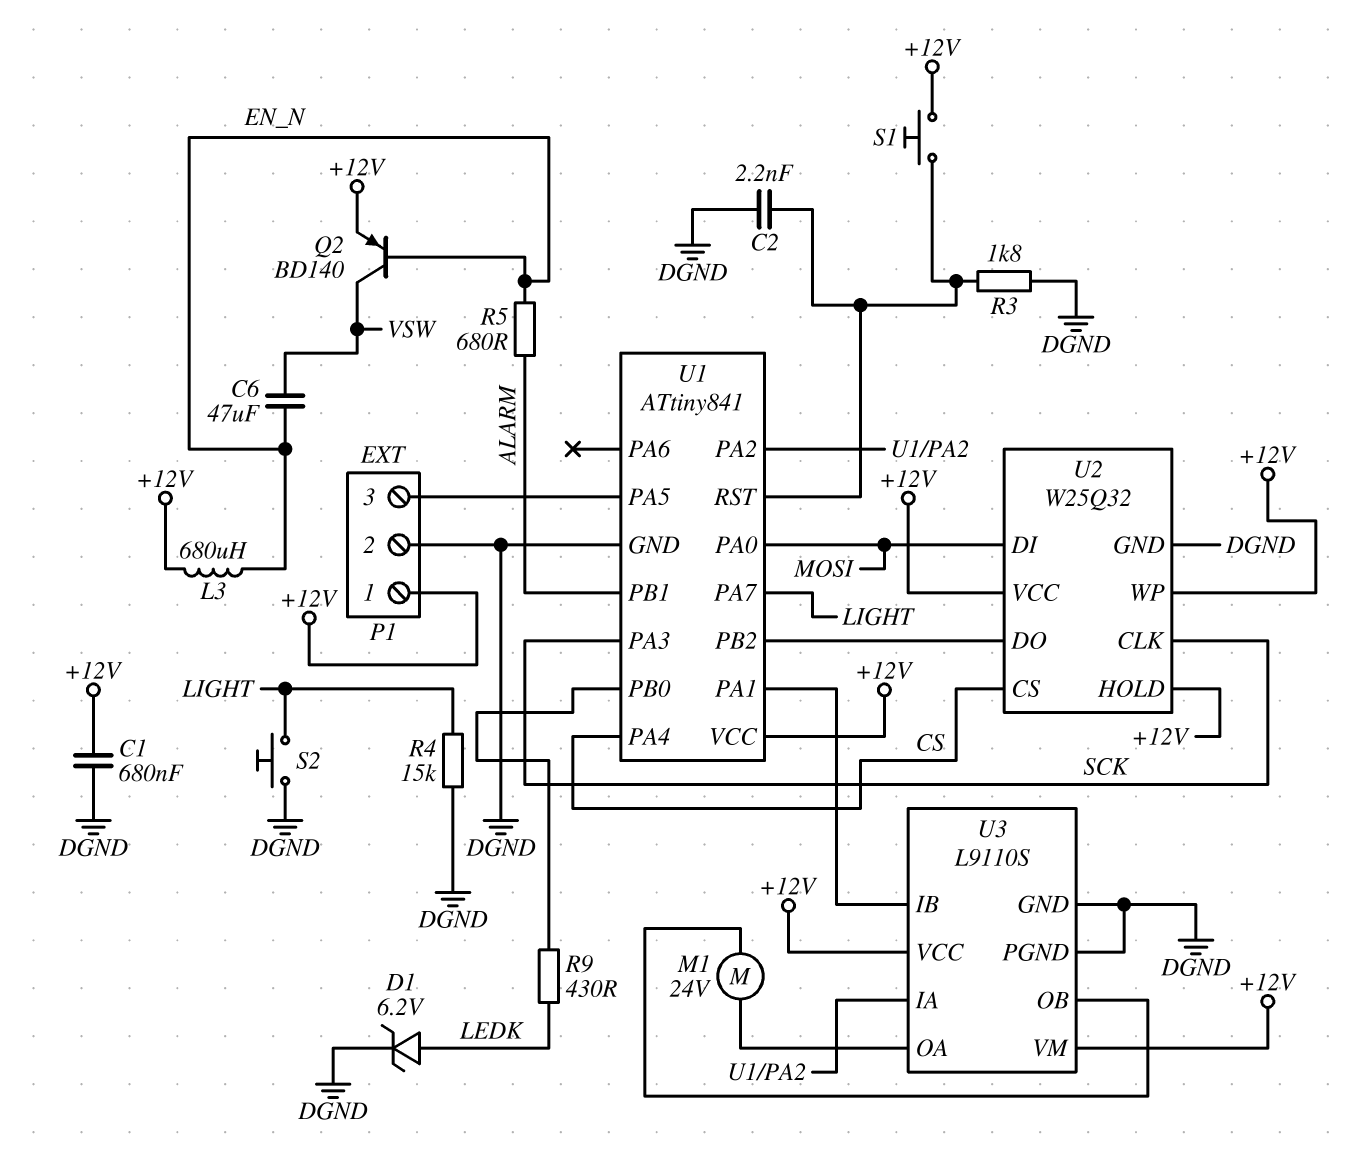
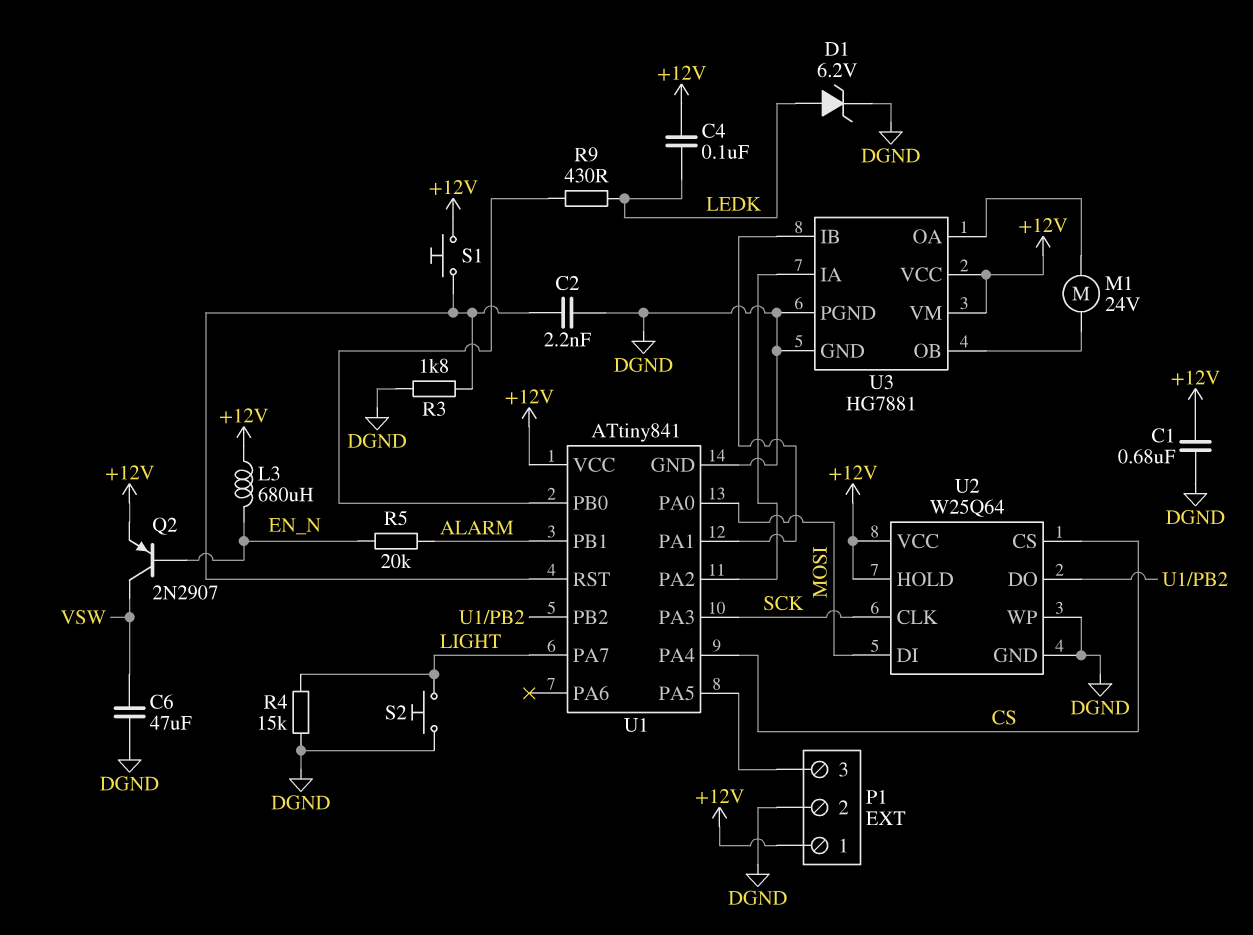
C4: none -> 100nF (+12V, LEDK)
C6: 47uF (EN_N, VSW) -> 47uF (DGND, VSW)
Q2: PNP BD140 (B EN_N, C VSW, E +12V) -> PNP 2N2907 (B EN_N, C VSW, E +12V)
R5: 680 (ALARM, EN_N) -> 20k (ALARM, EN_N)
U2: W25Q32 -> W25Q64
U2 pin WP: +12V -> DGND
U3: L9110S -> HG7881

